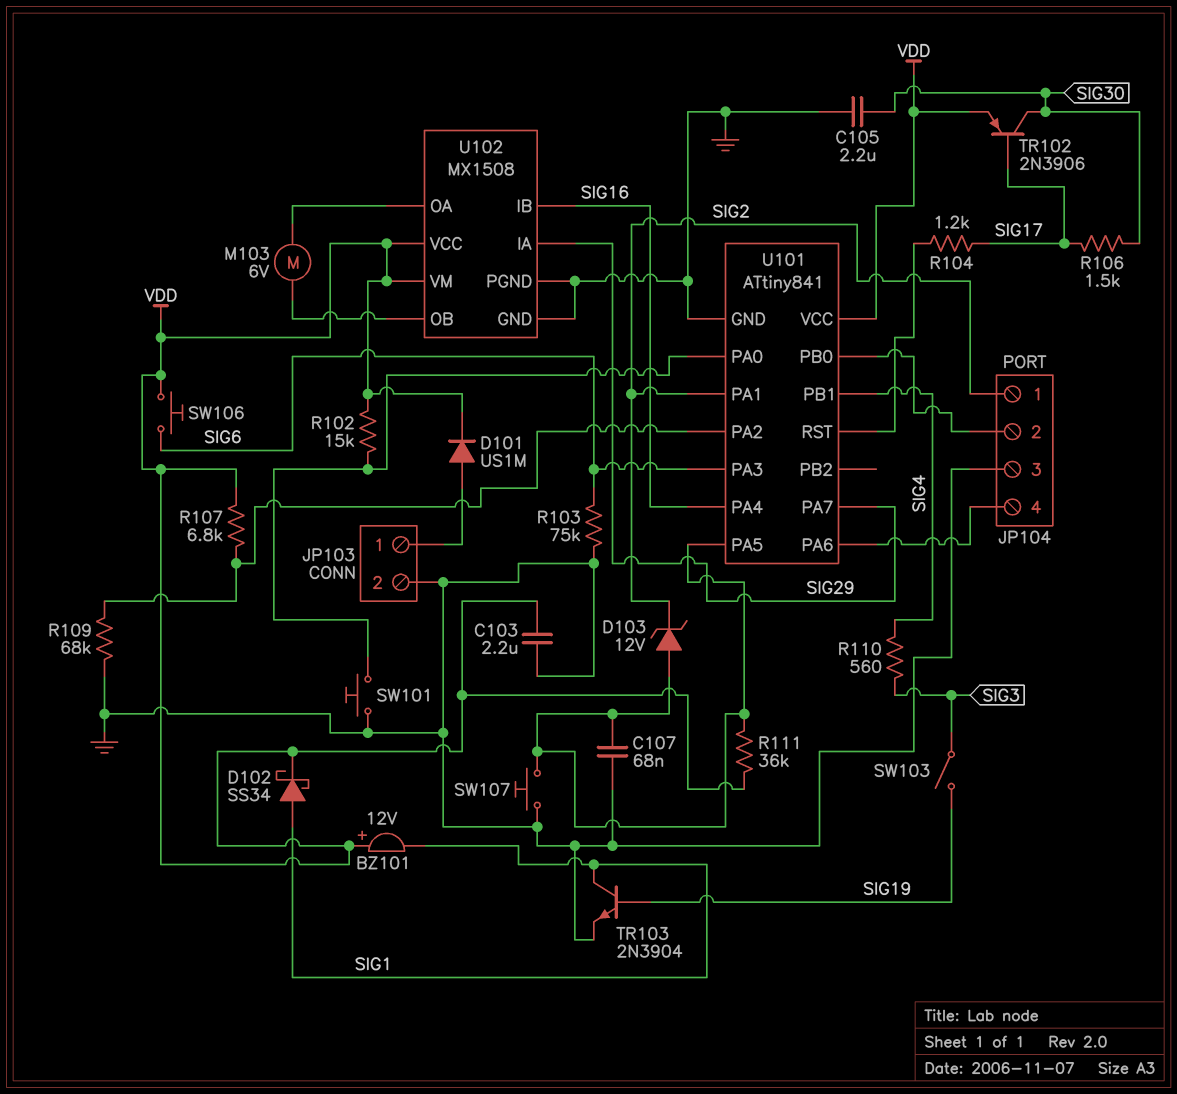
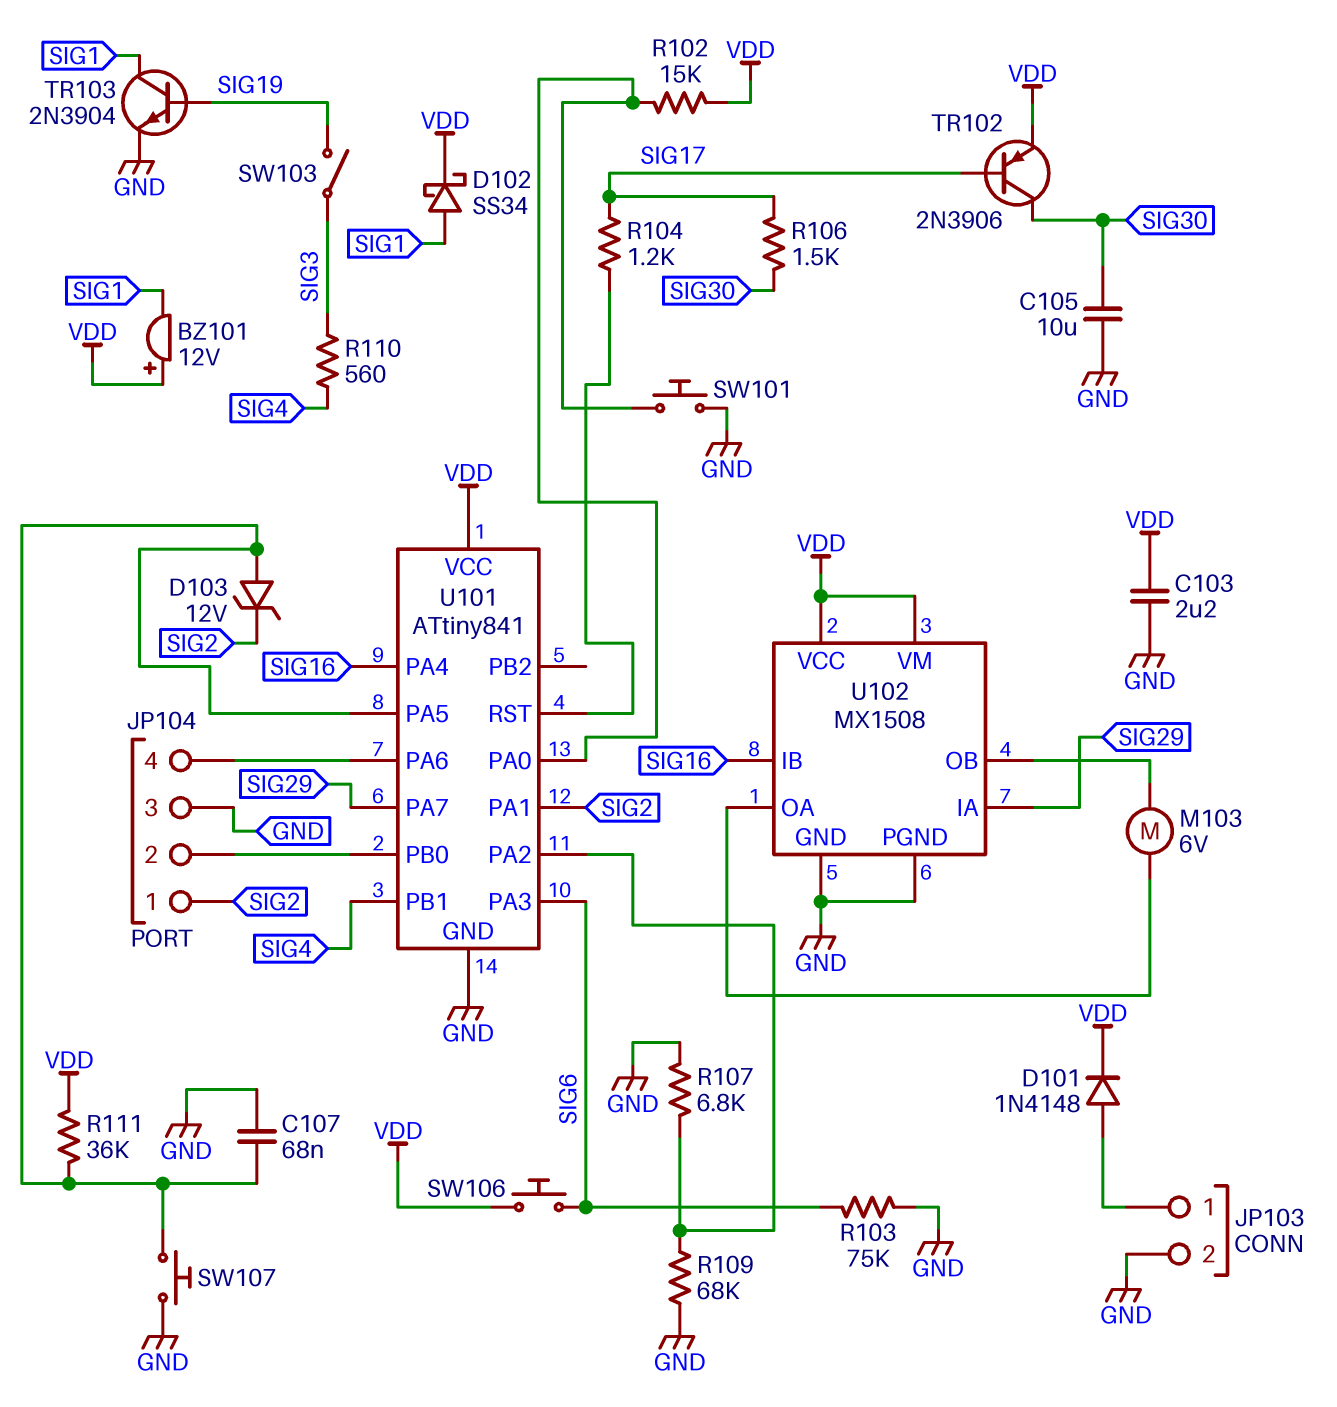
C105: 2.2uF (GND, SIG30) -> 10uF (GND, SIG30)
D101: diode US1M (A JP103/1, K VDD) -> diode 1N4148 (A JP103/1, K VDD)
R107: 6.8k (U101/PA2, VDD) -> 6.8k (GND, U101/PA2)

